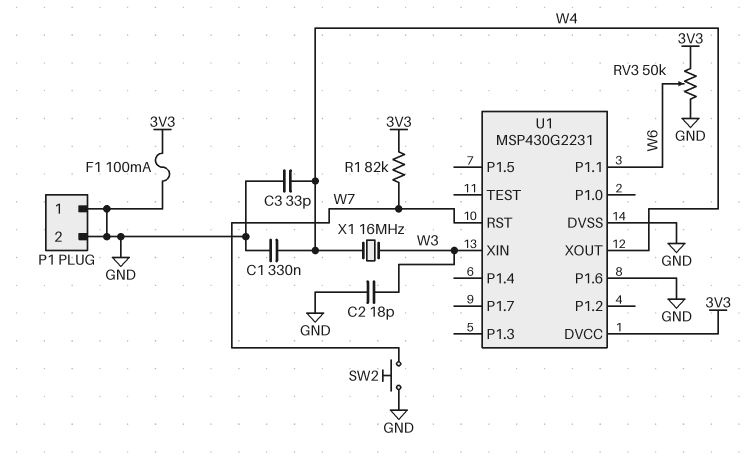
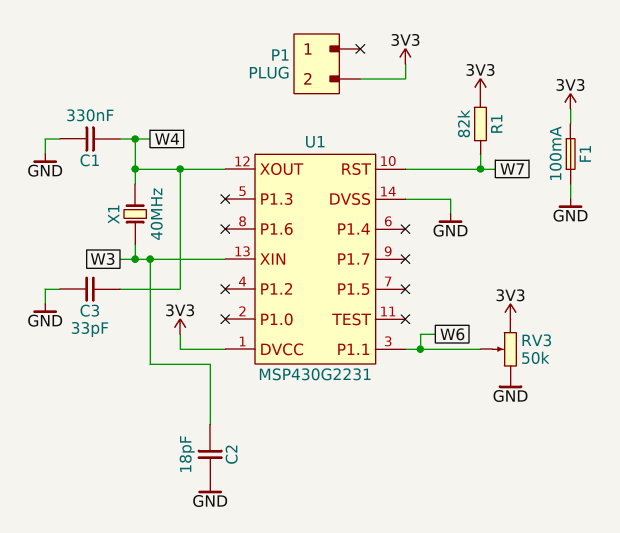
P1 pin 1: GND -> none
P1 pin 2: GND -> 3V3
SW2: button (GND, W7) -> none
U1 pin P1.6: GND -> none
X1: 16MHz (W3, W4) -> 40MHz (W3, W4)

